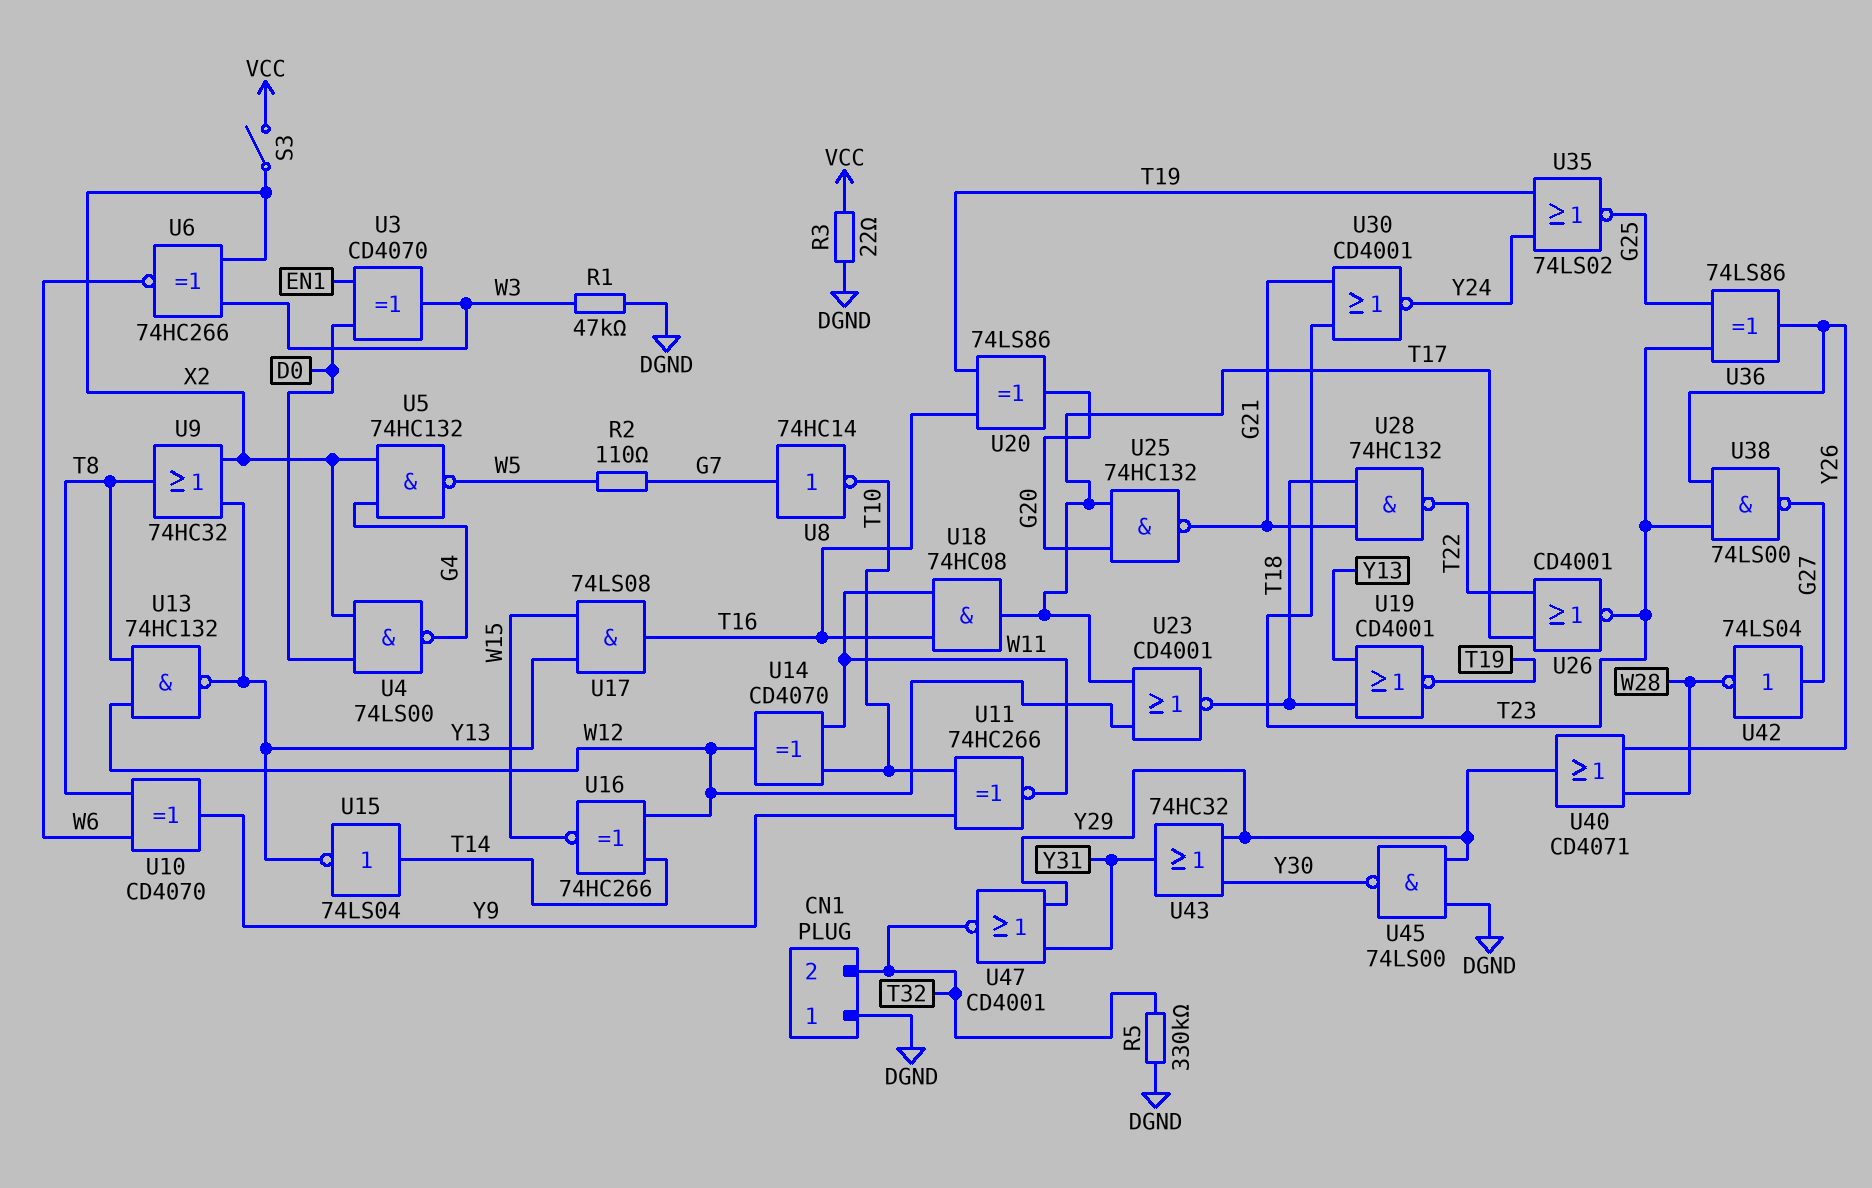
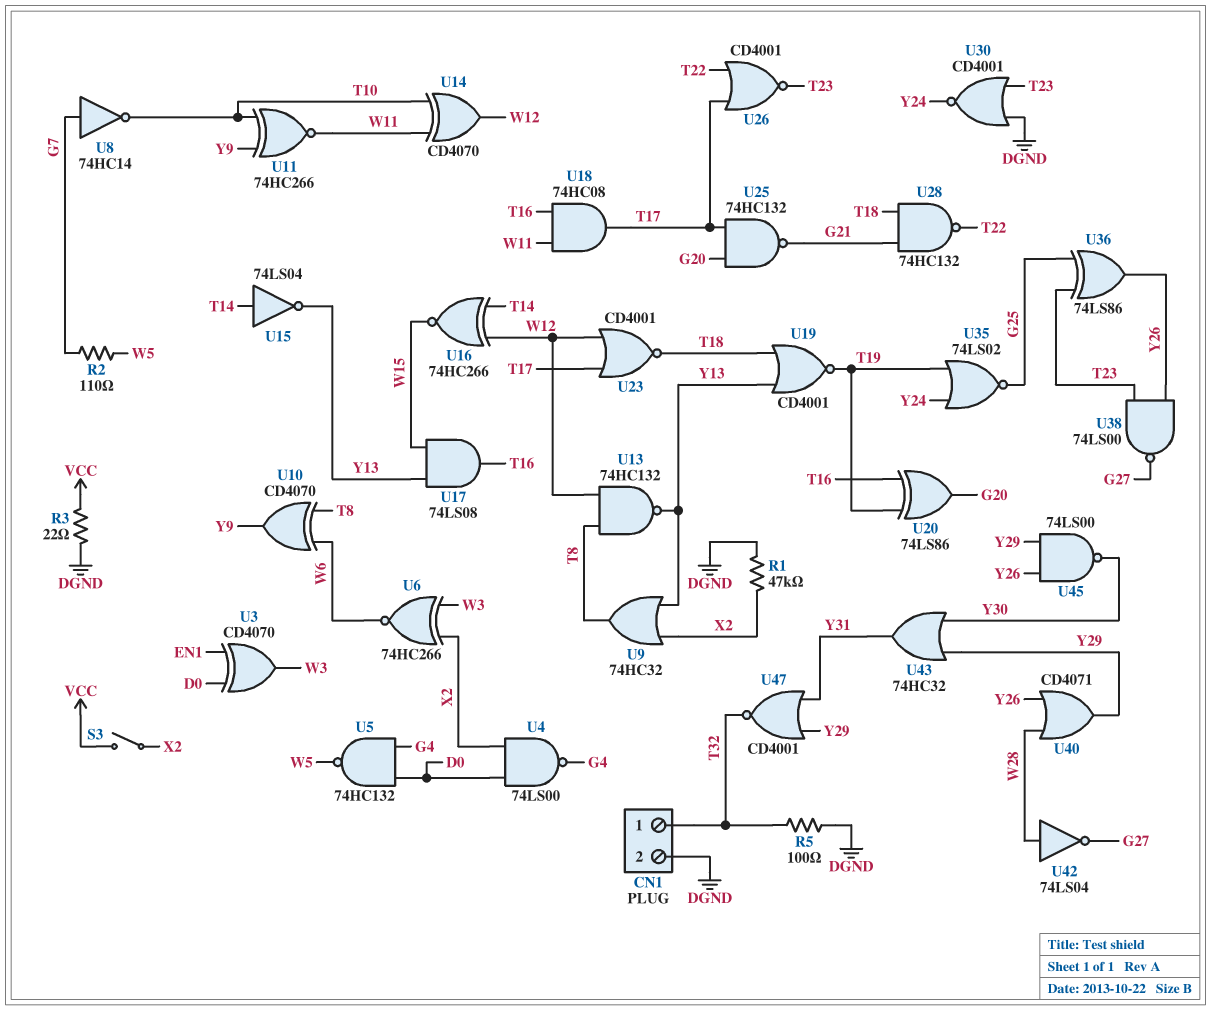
CN1 pin 1: DGND -> T32
CN1 pin 2: T32 -> DGND
R1: 47k (DGND, W3) -> 47k (DGND, X2)
R5: 330k (DGND, T32) -> 100 (DGND, T32)
U5: NAND 74HC132 (in G4, in X2, out W5) -> NAND 74HC132 (in D0, in G4, out W5)
U30: NOR CD4001 (in G21, in T23, out Y24) -> NOR CD4001 (in DGND, in T23, out Y24)
U42: NOT 74LS04 (in G27, out W28) -> NOT 74LS04 (in W28, out G27)
U45: NAND 74LS00 (in DGND, in Y29, out Y30) -> NAND 74LS00 (in Y26, in Y29, out Y30)

